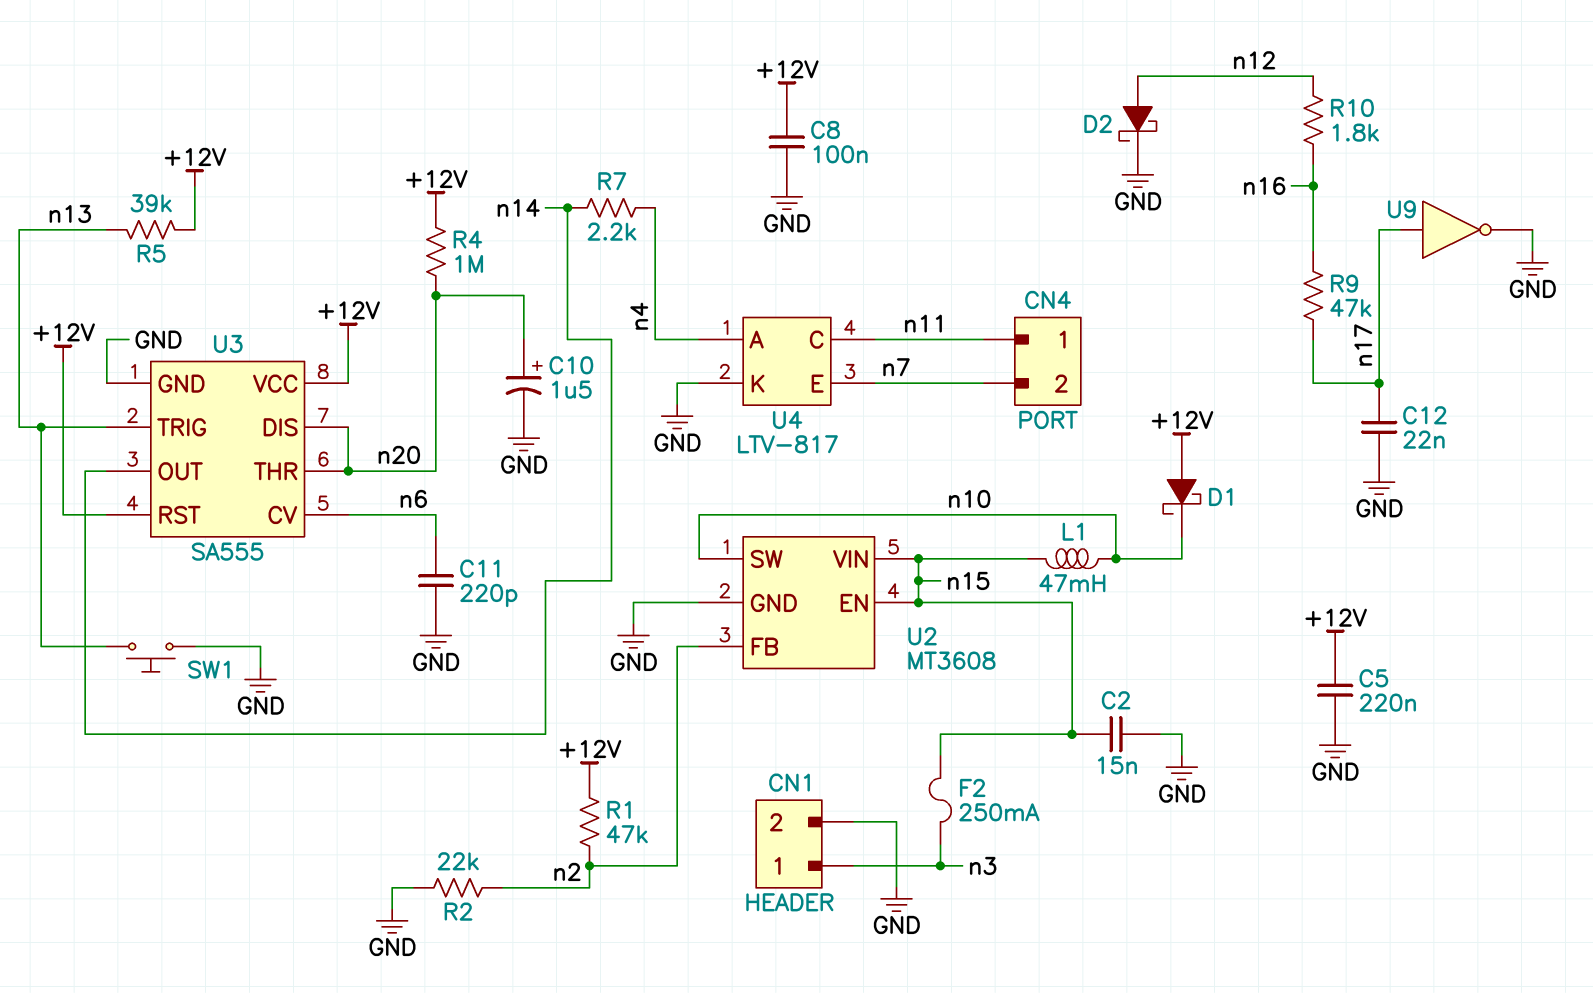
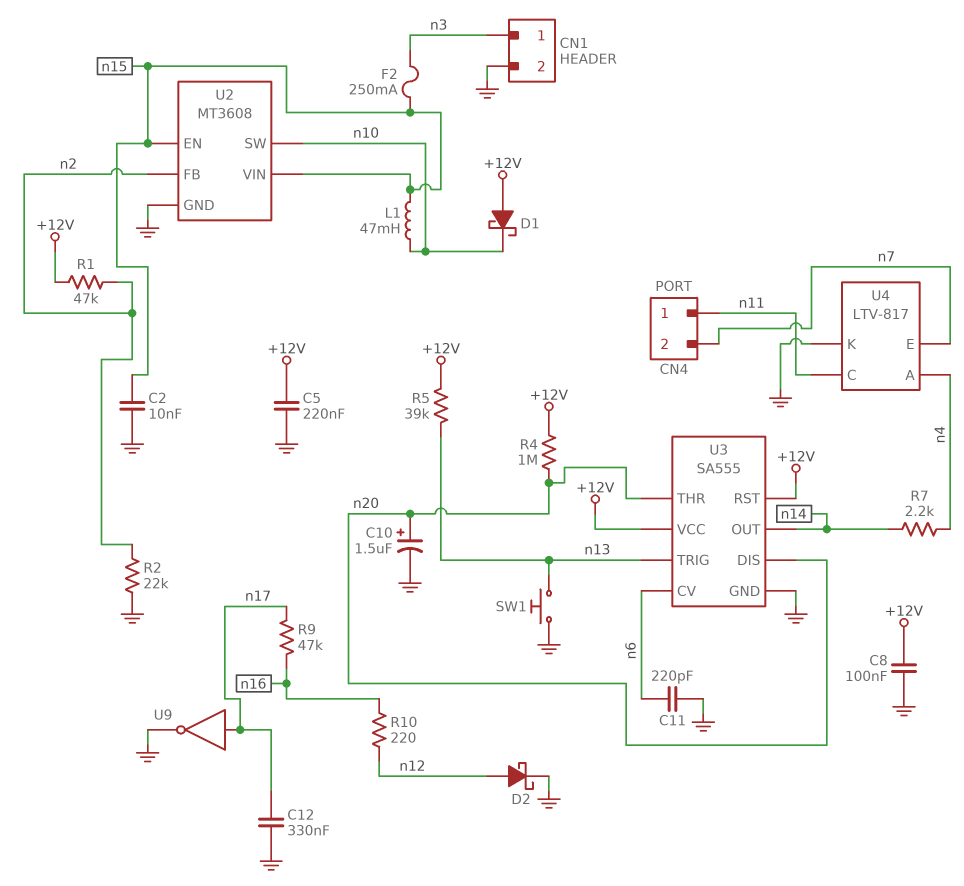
C2: 15nF (GND, n15) -> 10nF (GND, n15)
C12: 22nF (GND, n17) -> 330nF (GND, n17)
R10: 1.8k (n12, n16) -> 220 (n12, n16)

